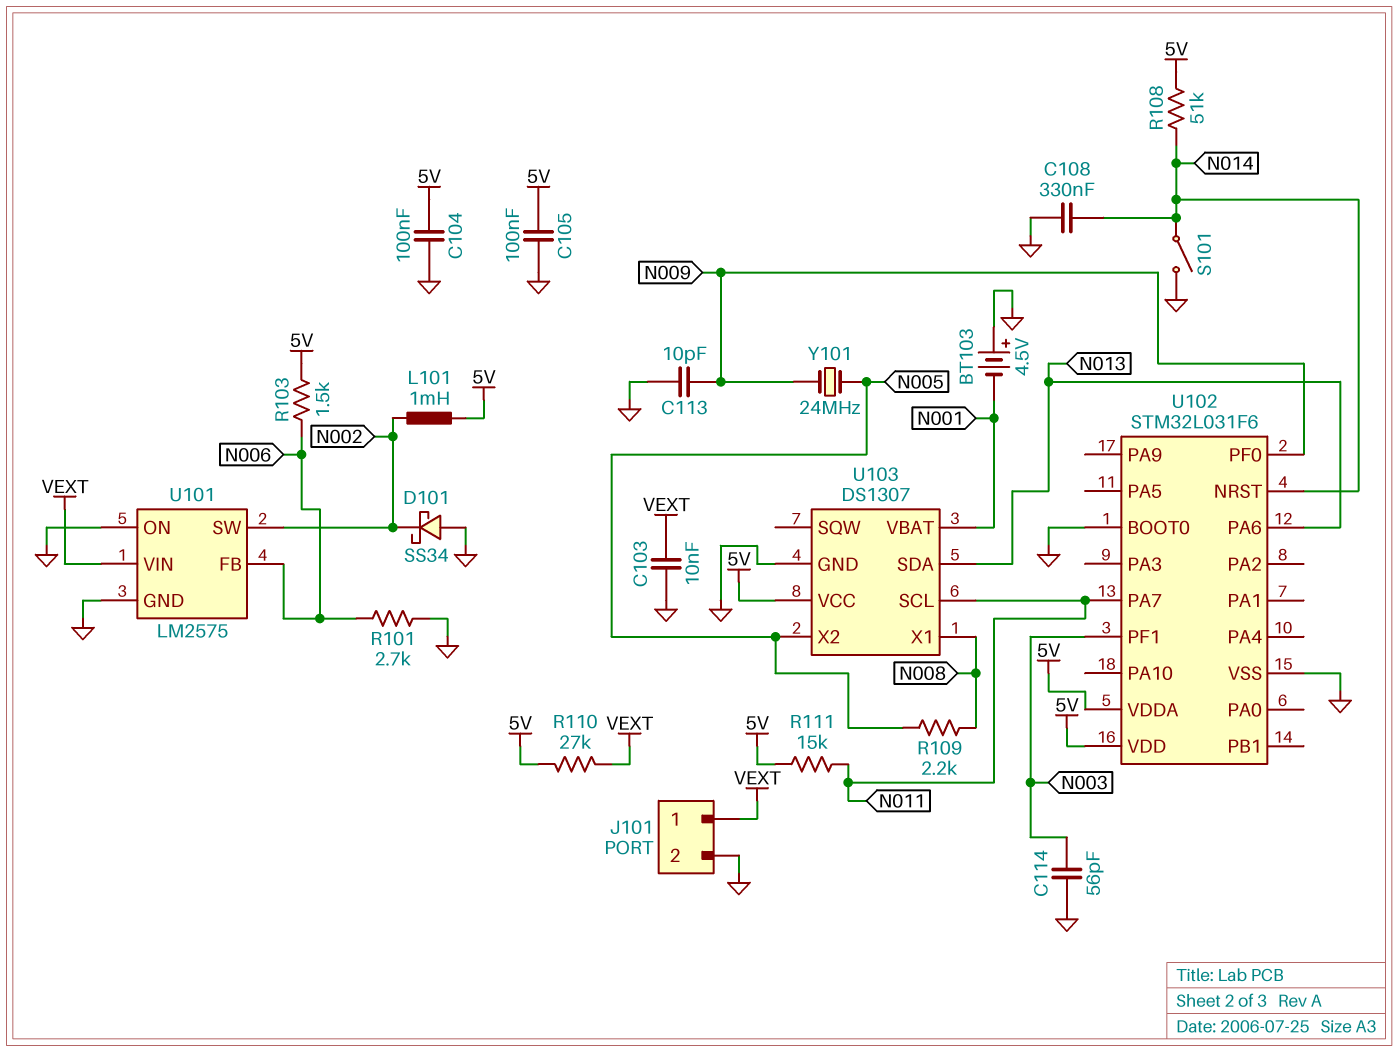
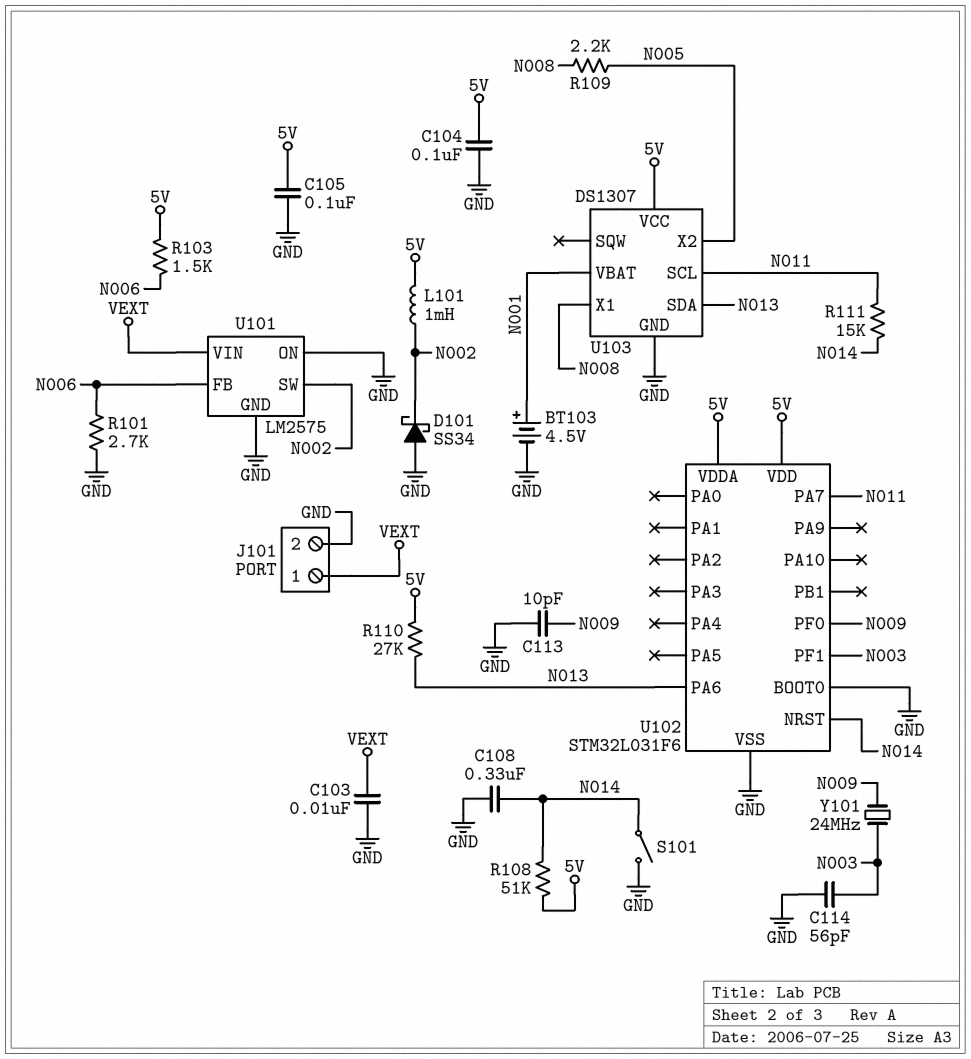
BT103: 4.5V (plus GND, minus N001) -> 4.5V (plus N001, minus GND)
R110: 27k (5V, VEXT) -> 27k (5V, N013)
R111: 15k (5V, N011) -> 15k (N011, N014)
Y101: 24MHz (N005, N009) -> 24MHz (N003, N009)

